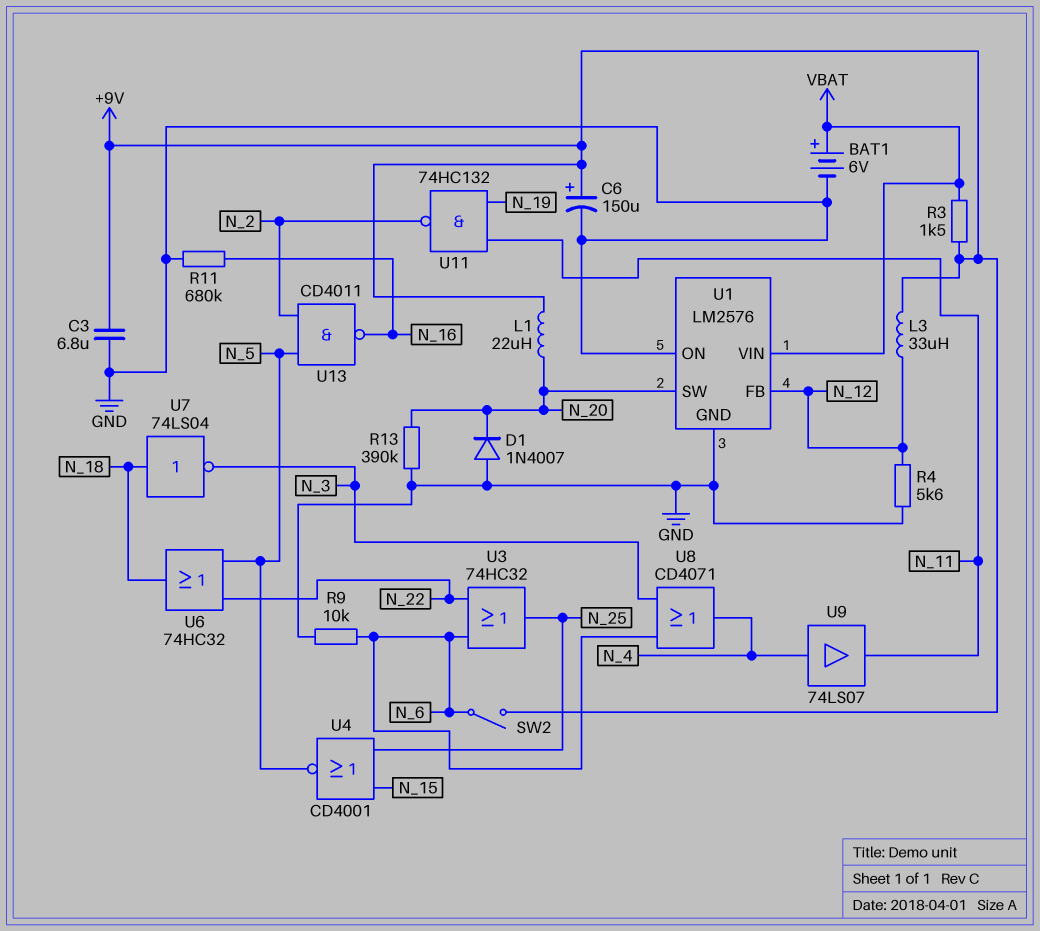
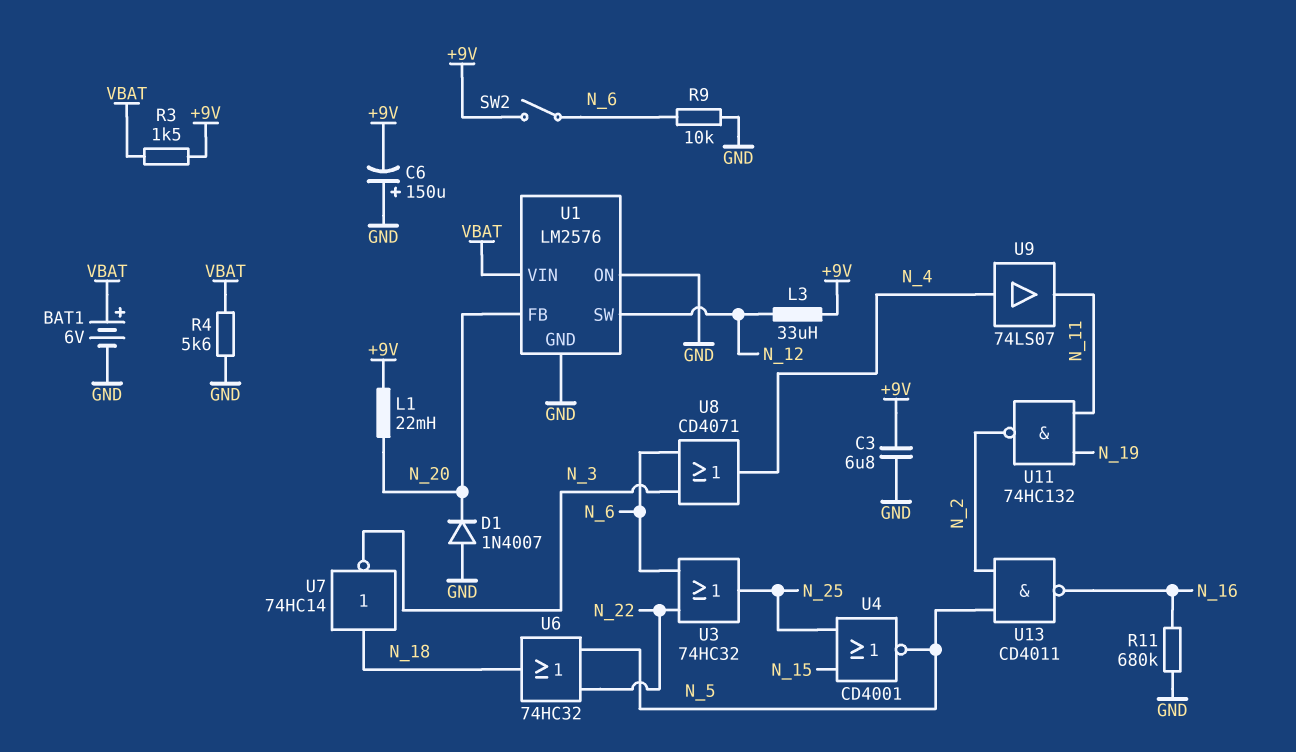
C6: 150uF (plus +9V, minus GND) -> 150uF (plus GND, minus +9V)
L1: 22uH (+9V, N_20) -> 22mH (+9V, N_20)
R4: 5.6k (GND, N_12) -> 5.6k (GND, VBAT)
R13: 390k (GND, N_20) -> none
U1 pin FB: N_12 -> N_20
U1 pin SW: N_20 -> N_12
U7: NOT 74LS04 (in N_18, out N_3) -> NOT 74HC14 (in N_18, out N_3)

